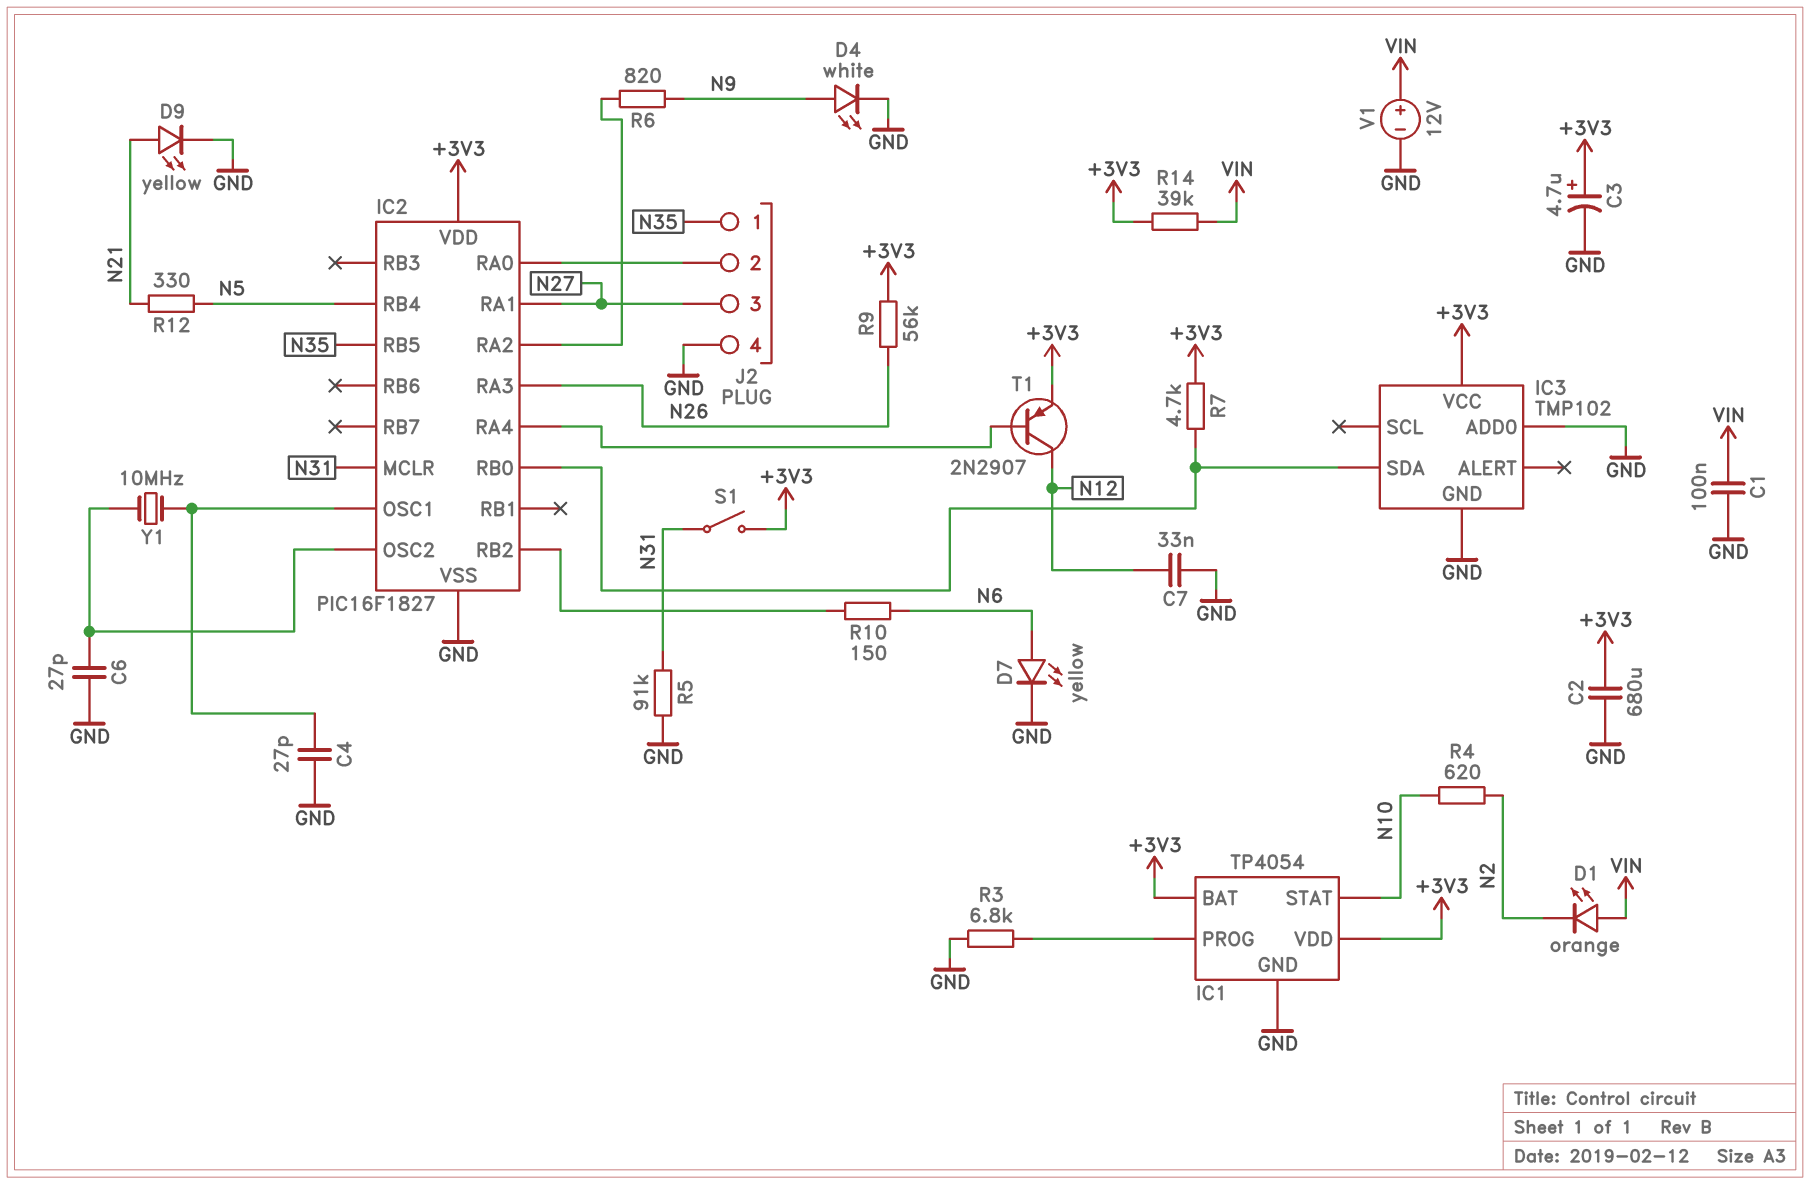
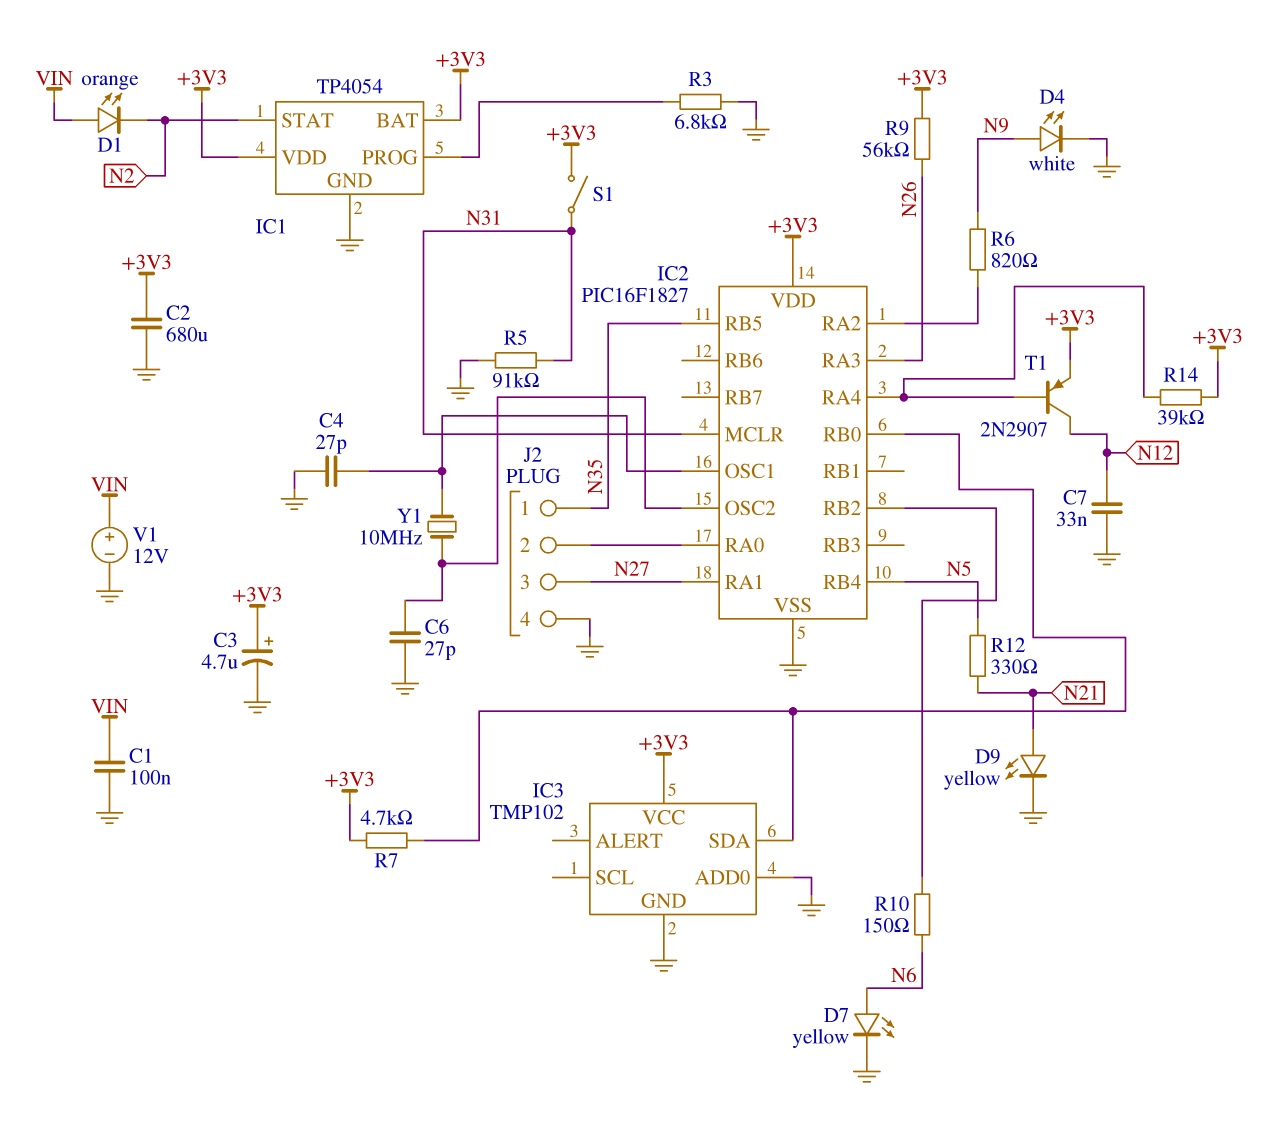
IC1 pin STAT: N10 -> N2
R4: 620 (N2, N10) -> none
R14: 39k (+3V3, VIN) -> 39k (+3V3, IC2/RA4)

